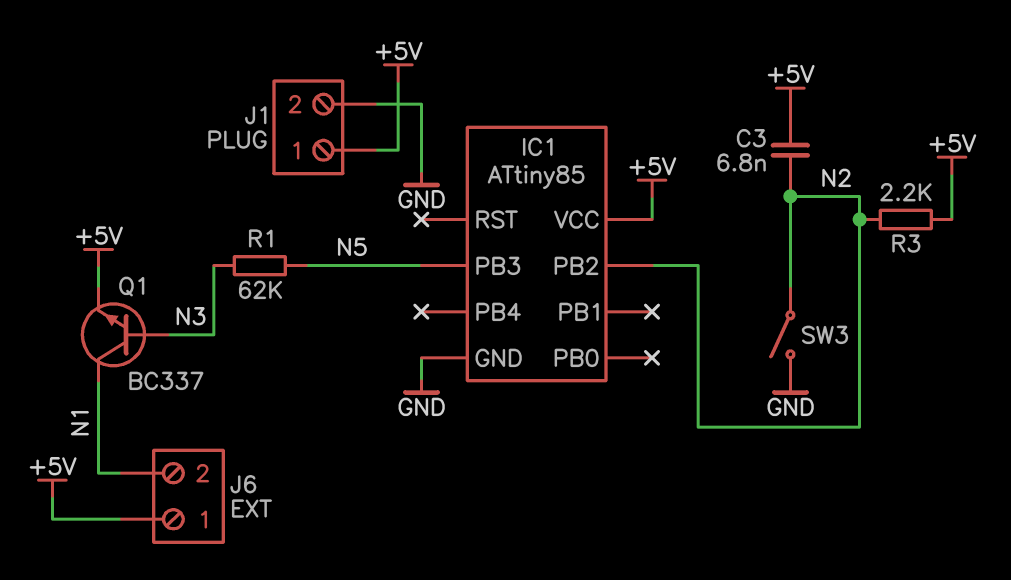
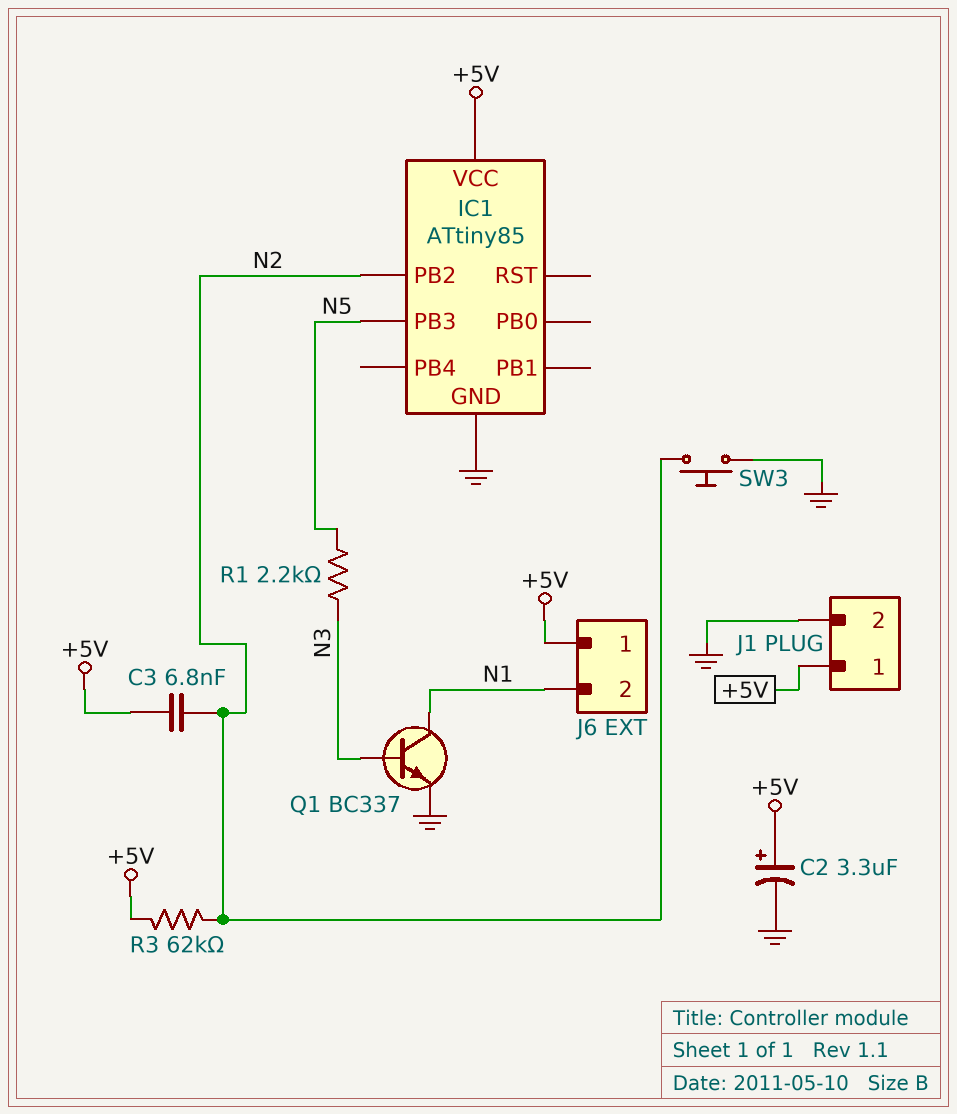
C2: none -> 3.3uF (plus +5V, minus GND)
Q1: NPN BC337 (B N3, C N1, E +5V) -> NPN BC337 (B N3, C N1, E GND)
R1: 62k (N3, N5) -> 2.2k (N3, N5)
R3: 2.2k (+5V, N2) -> 62k (+5V, N2)
SW3: switch (GND, N2) -> button (GND, N2)

